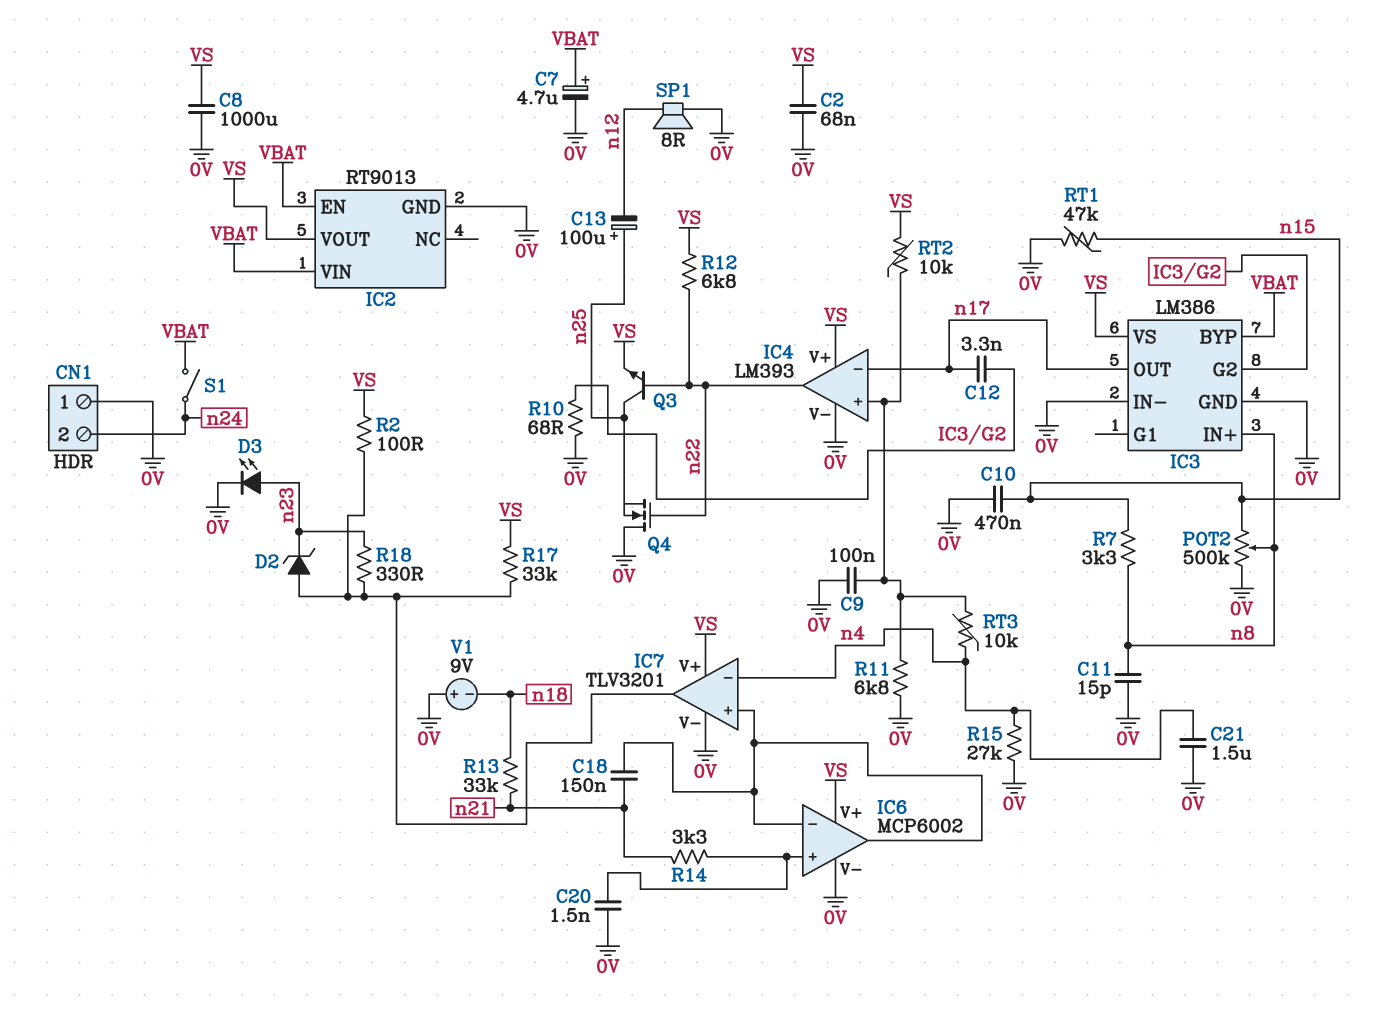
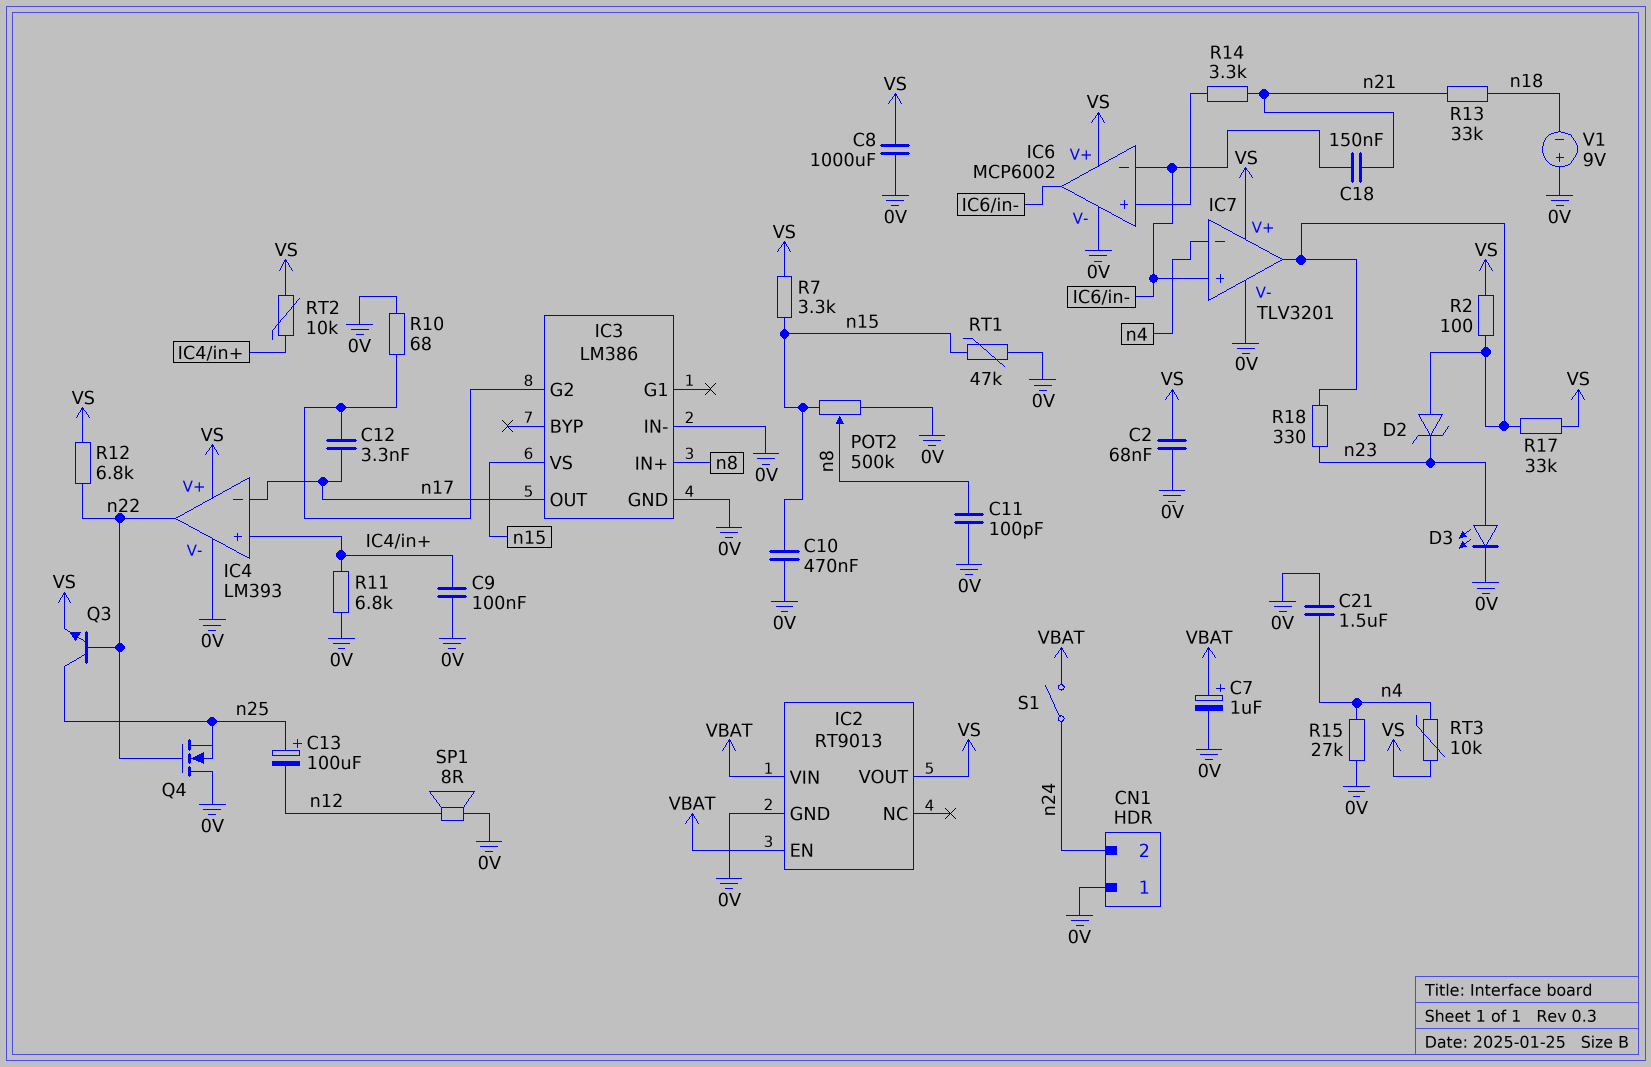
C7: 4.7uF (plus VBAT, minus 0V) -> 1uF (plus VBAT, minus 0V)
C11: 15pF (0V, n8) -> 100pF (0V, n8)
C20: 1.5nF (0V, IC6/in+) -> none
IC3 pin BYP: VBAT -> none
IC3 pin VS: VS -> n15
R7: 3.3k (n8, n15) -> 3.3k (VS, n15)
RT3: 10k (IC4/in+, n4) -> 10k (VS, n4)

